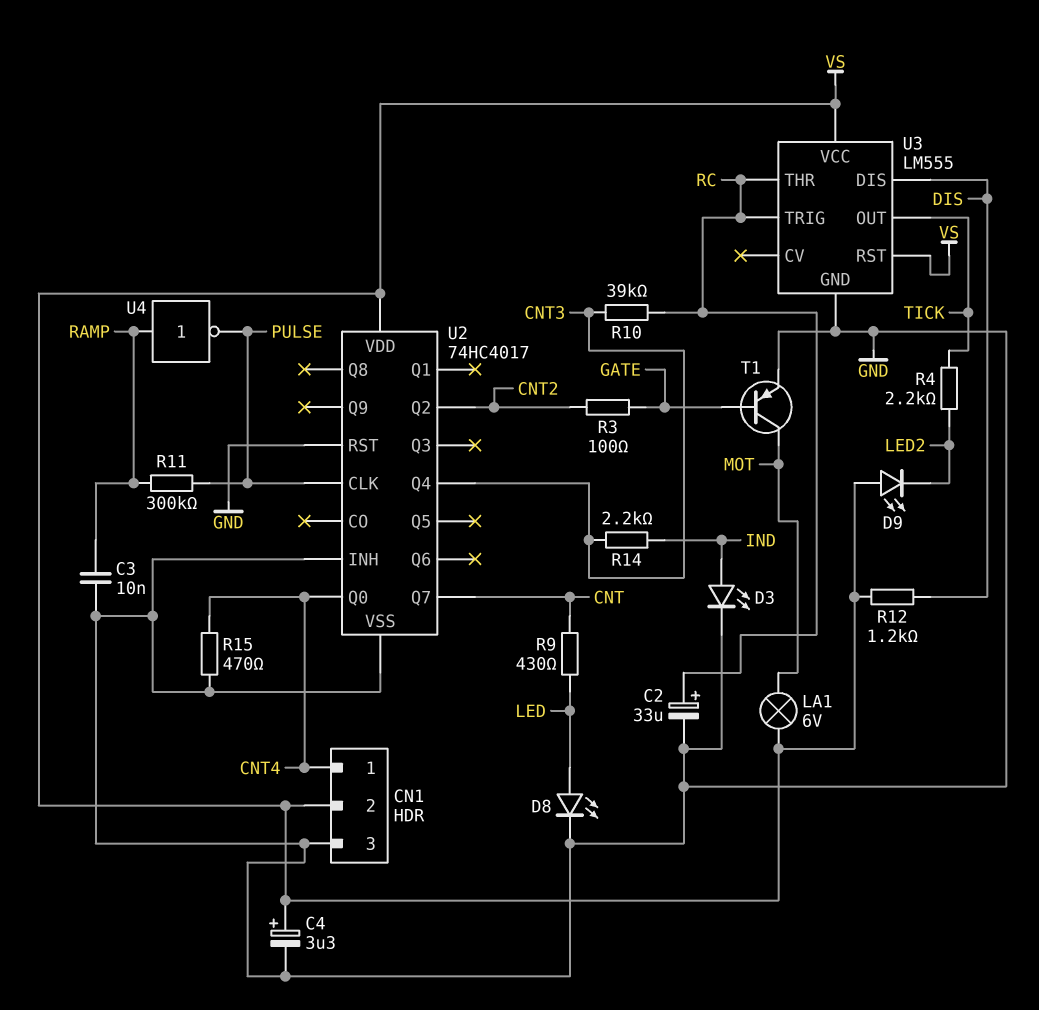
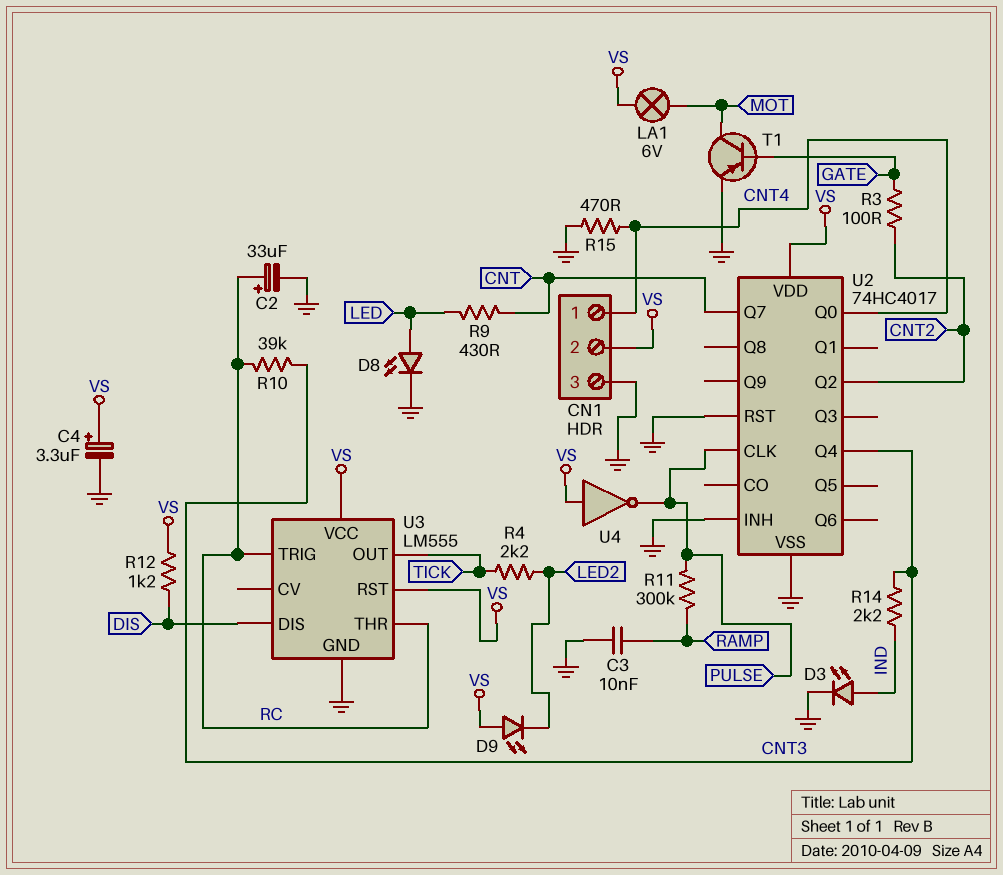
U4: NOT (in RAMP, out PULSE) -> NOT (in VS, out PULSE)

